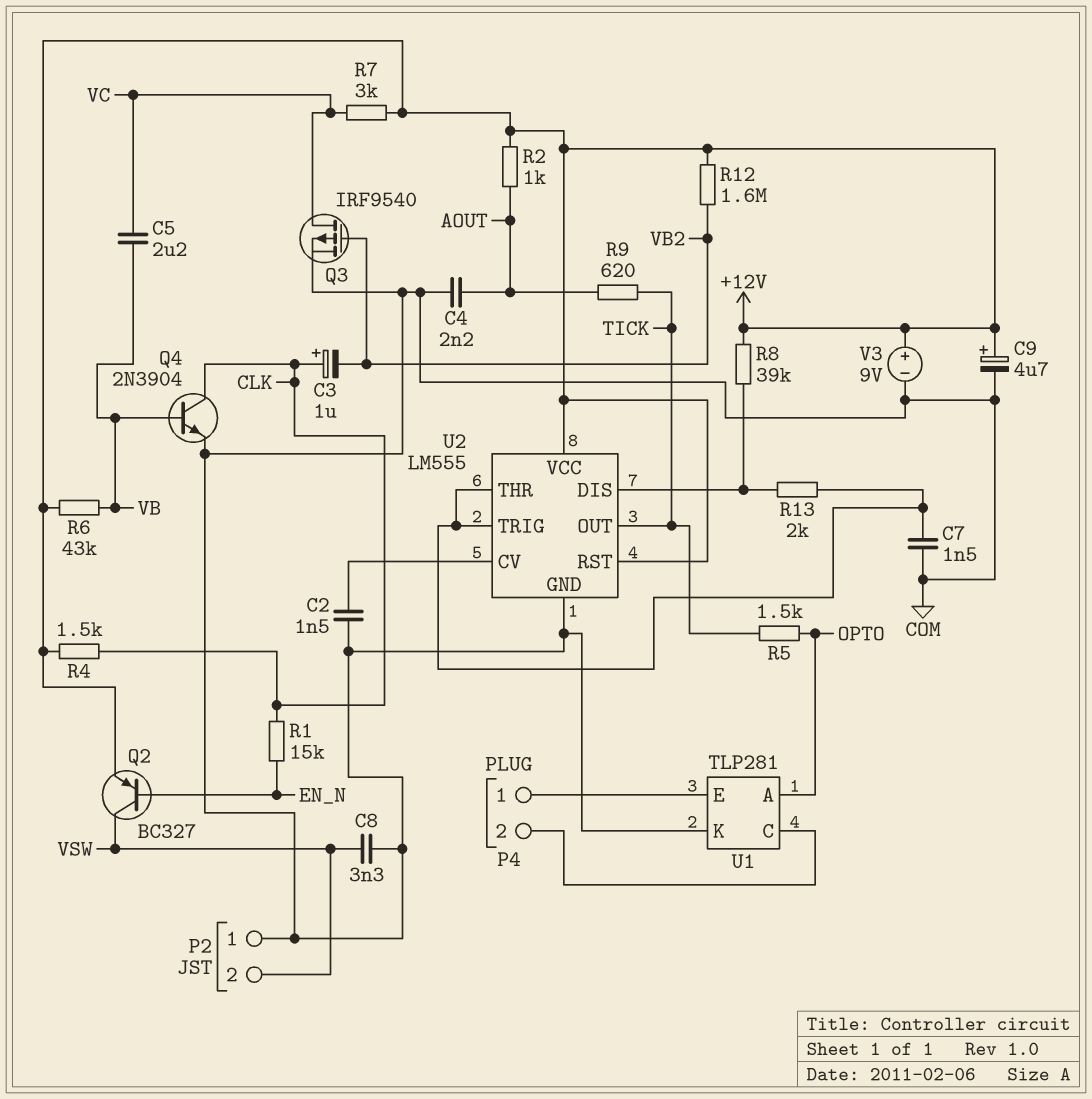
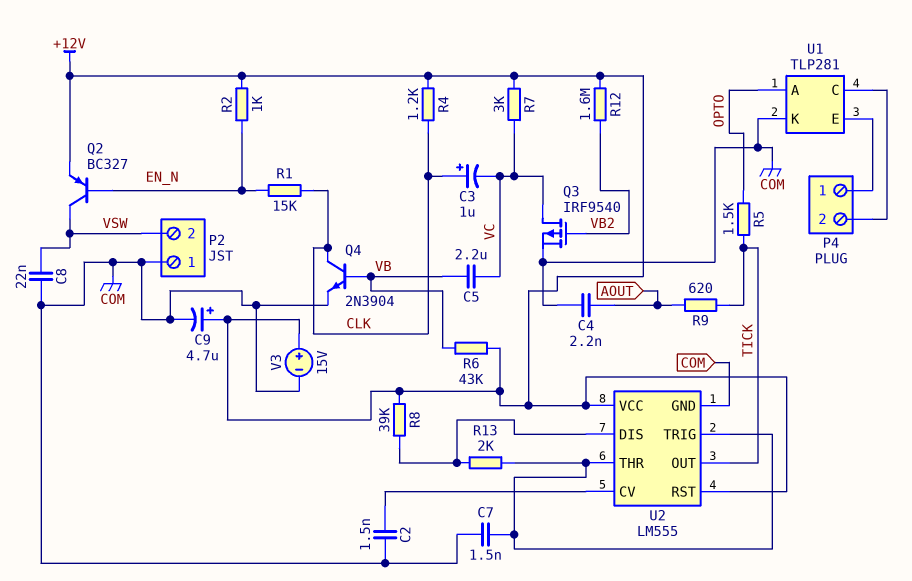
C3: 1uF (plus CLK, minus VB2) -> 1uF (plus CLK, minus VC)
C8: 3.3nF (COM, VSW) -> 22nF (COM, VSW)
R2: 1k (+12V, AOUT) -> 1k (+12V, EN_N)
R4: 1.5k (+12V, CLK) -> 1.2k (+12V, CLK)
V3: 9V (plus +12V, minus COM) -> 15V (plus +12V, minus COM)

